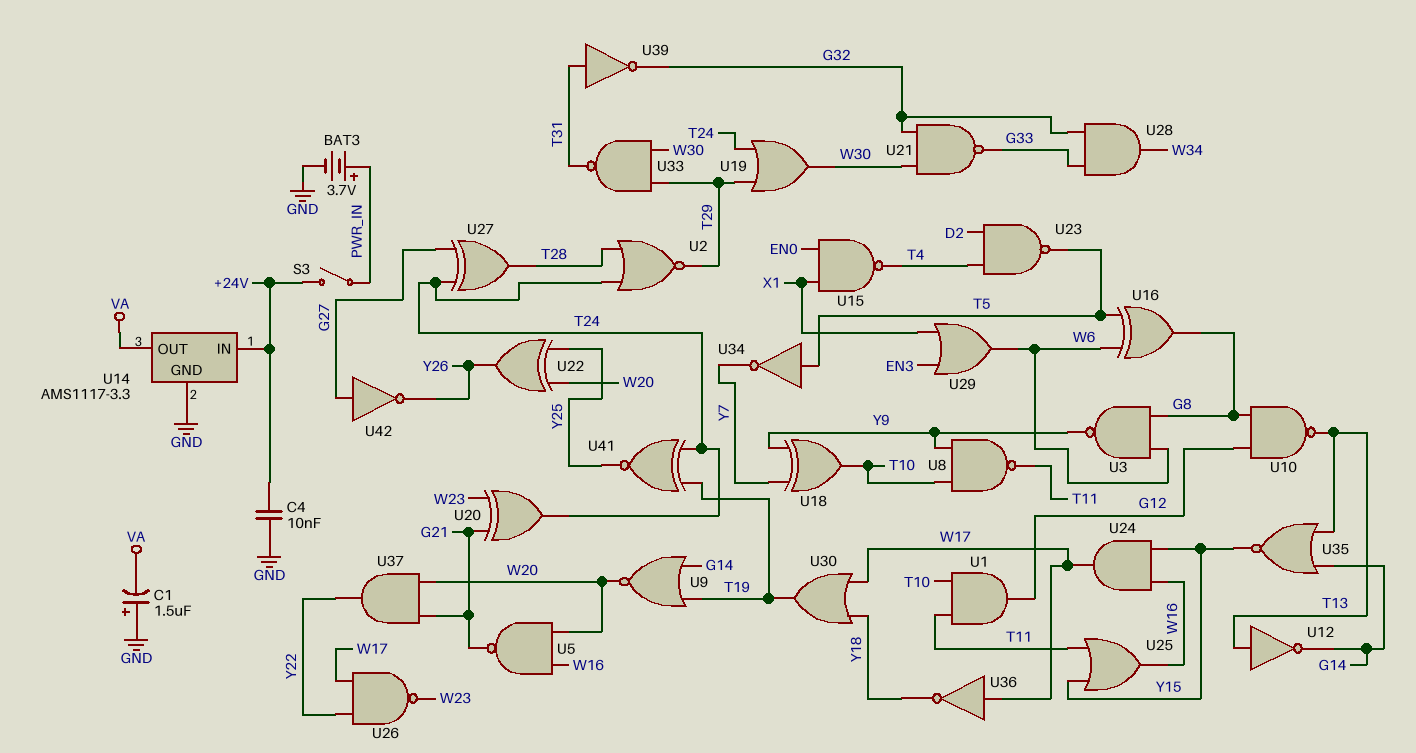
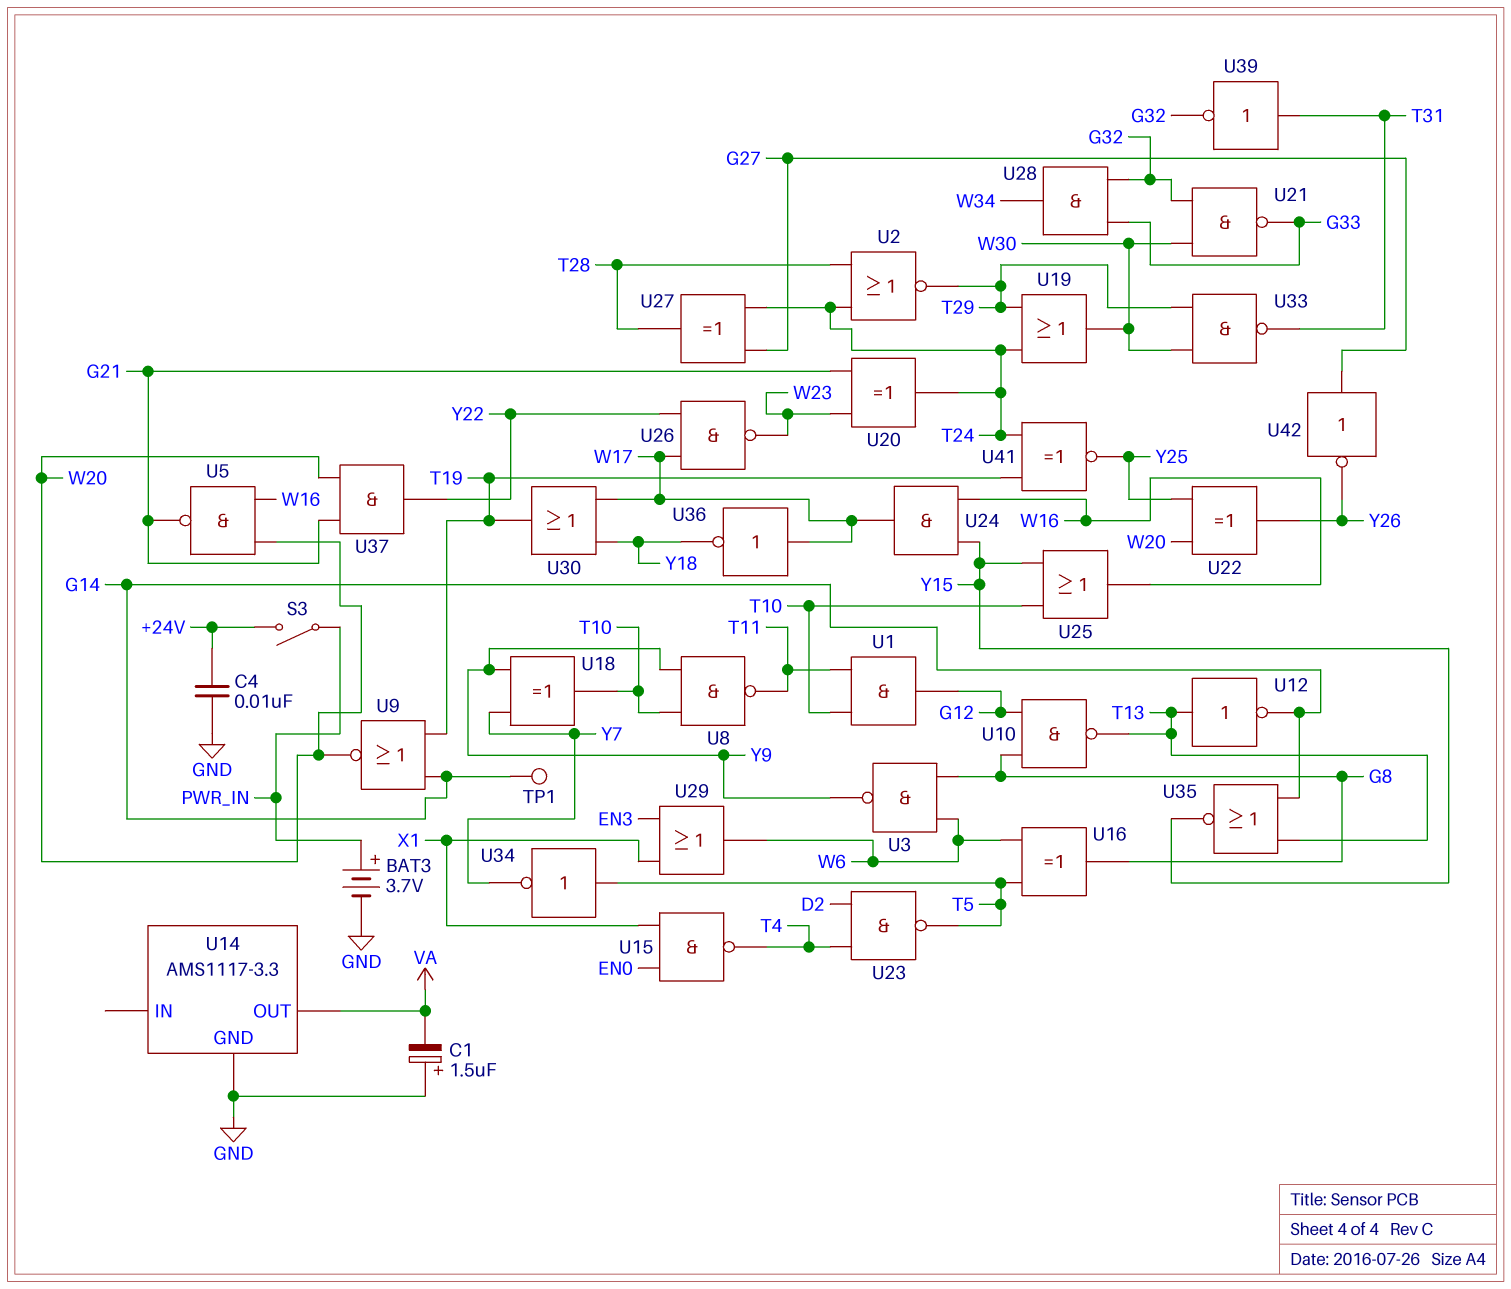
TP1: none -> test point (G14)
U14 pin IN: +24V -> none
U25: OR (in T11, in Y15, out W16) -> OR (in T10, in Y15, out W16)

